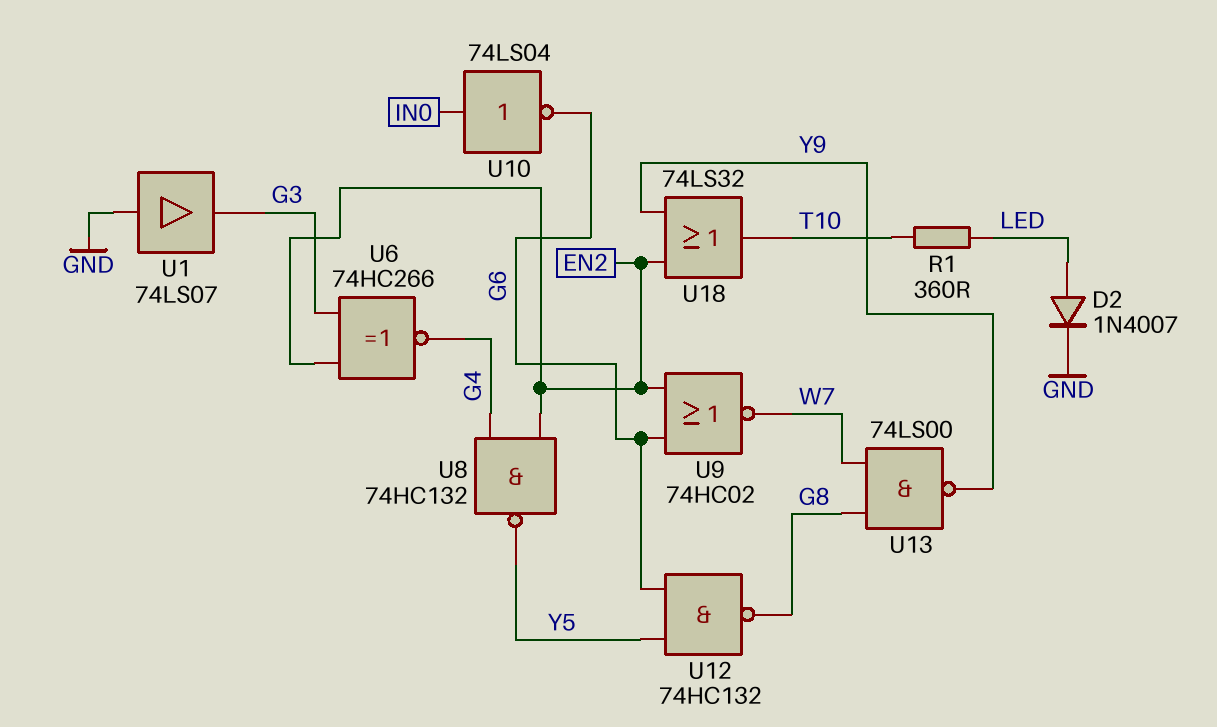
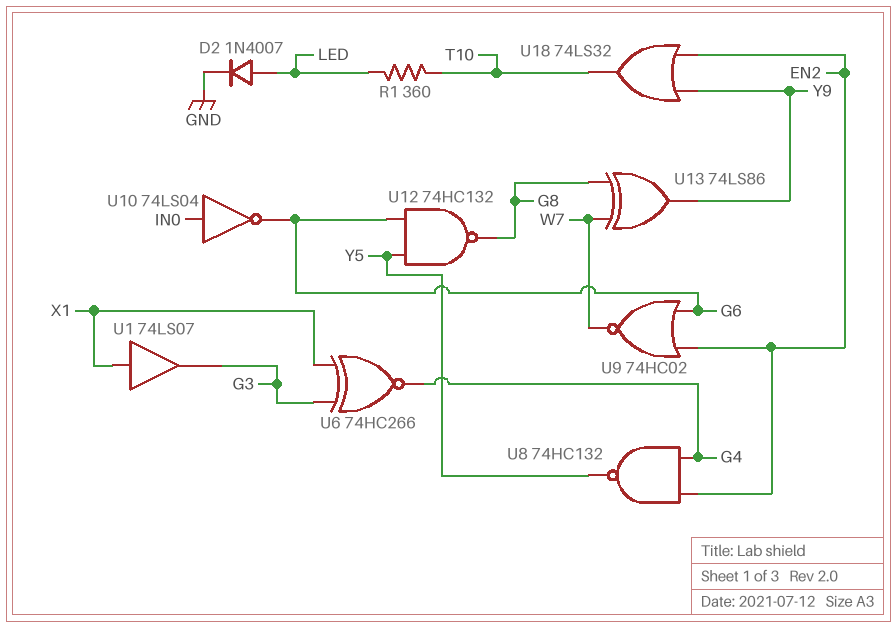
U1: buffer 74LS07 (in GND, out G3) -> buffer 74LS07 (in X1, out G3)
U6: XNOR 74HC266 (in EN2, in G3, out G4) -> XNOR 74HC266 (in G3, in X1, out G4)
U13: NAND 74LS00 (in G8, in W7, out Y9) -> XOR 74LS86 (in G8, in W7, out Y9)

